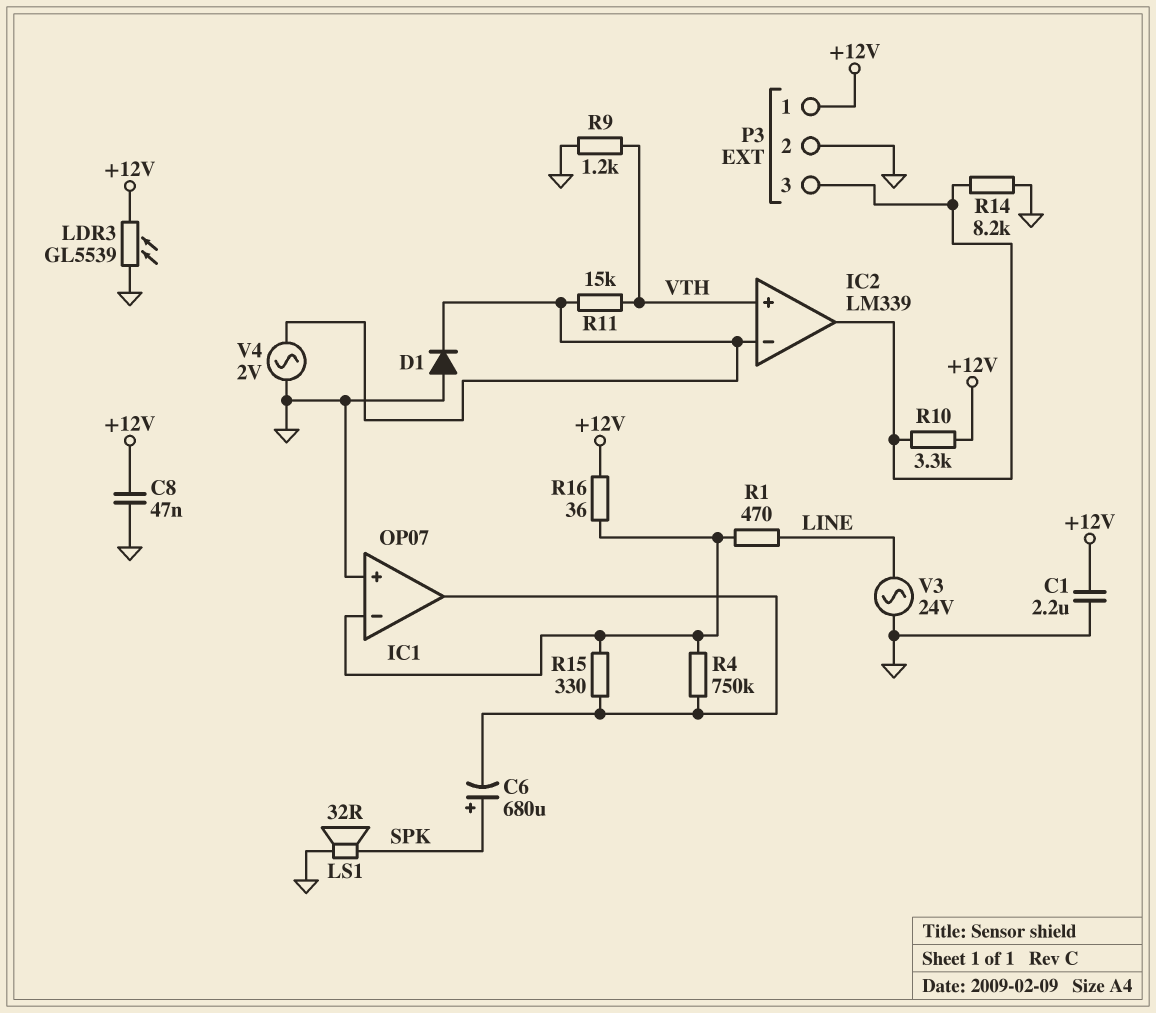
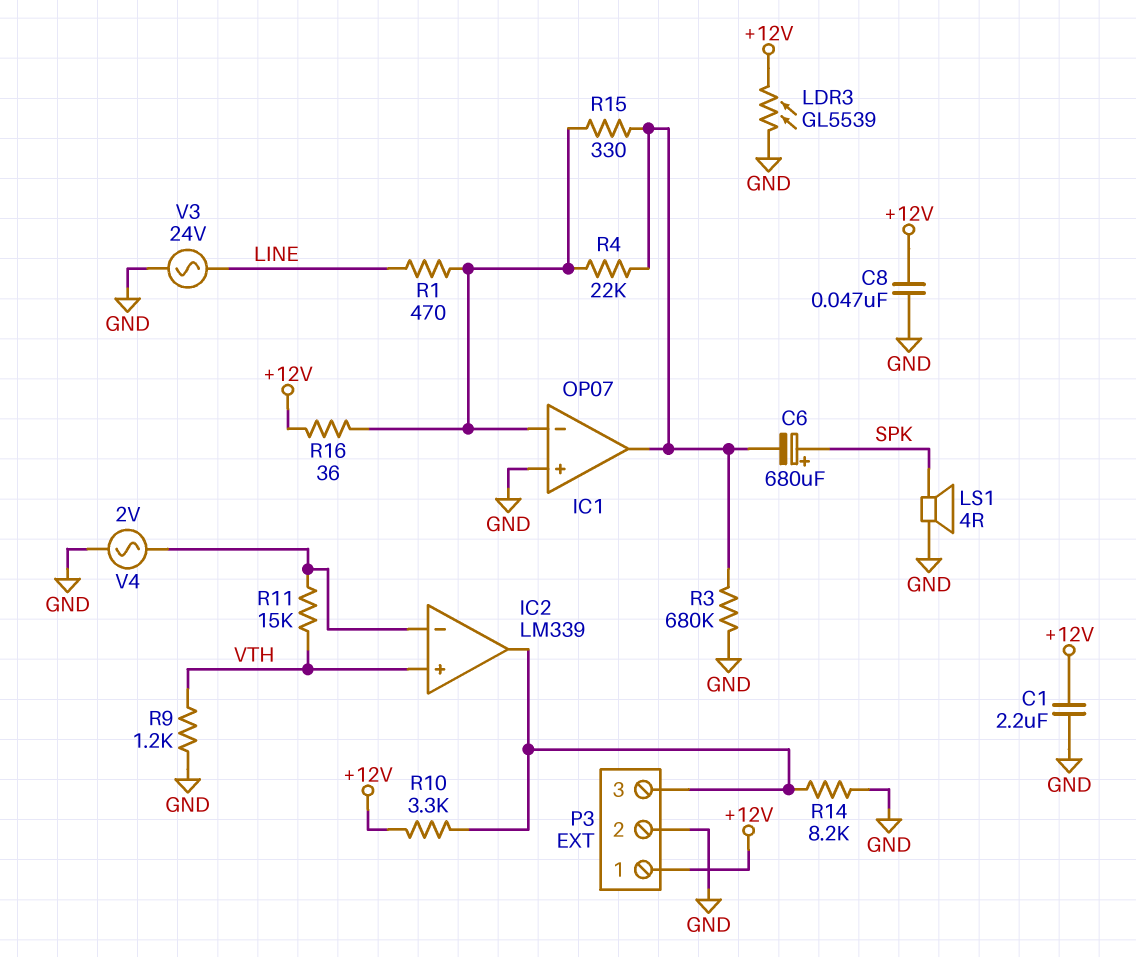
D1: diode (A GND, K IC2/in-) -> none
LS1: speaker 32R (GND, SPK) -> speaker 4R (GND, SPK)
R3: none -> 680k (GND, IC1/out)
R4: 750k (IC1/in-, IC1/out) -> 22k (IC1/in-, IC1/out)

